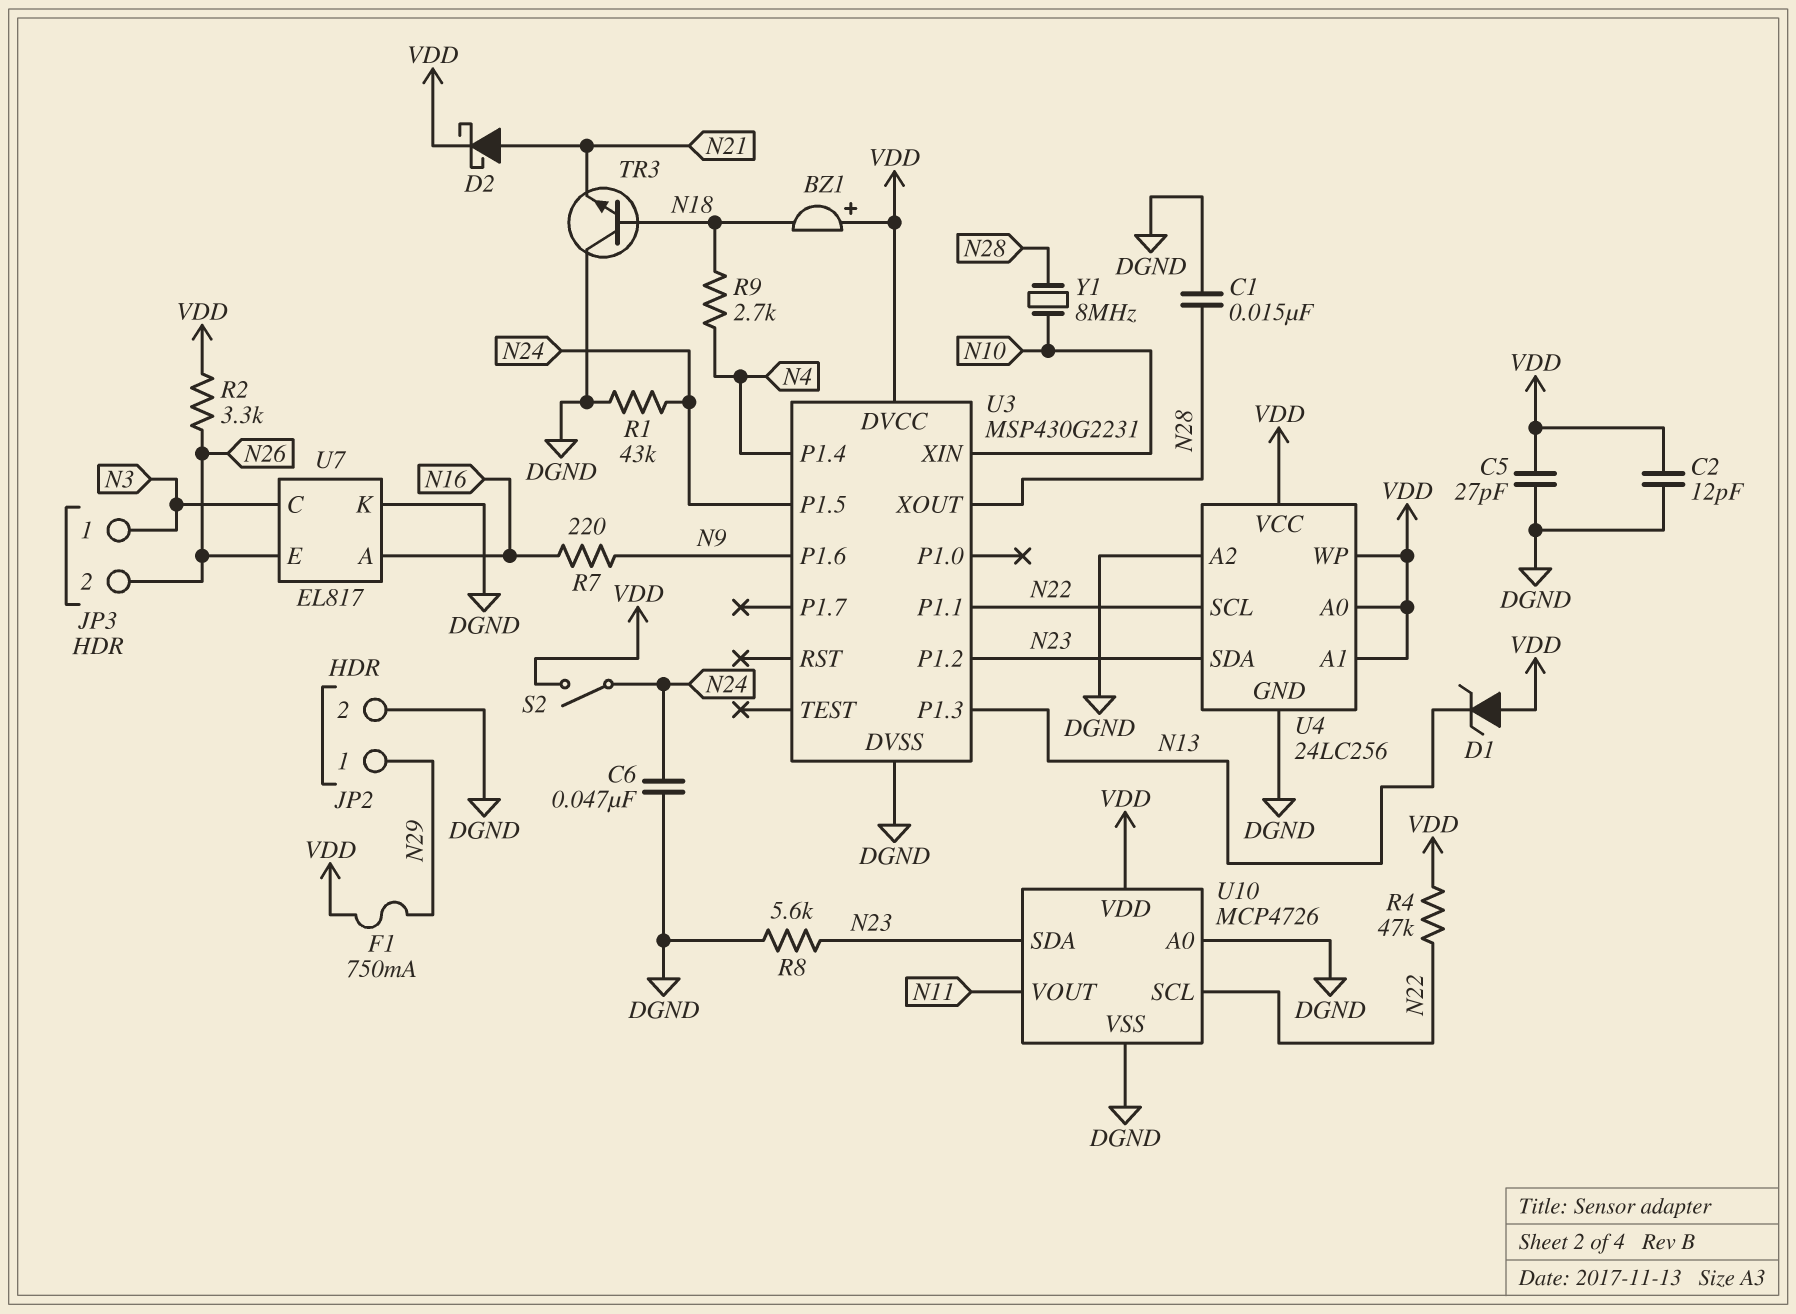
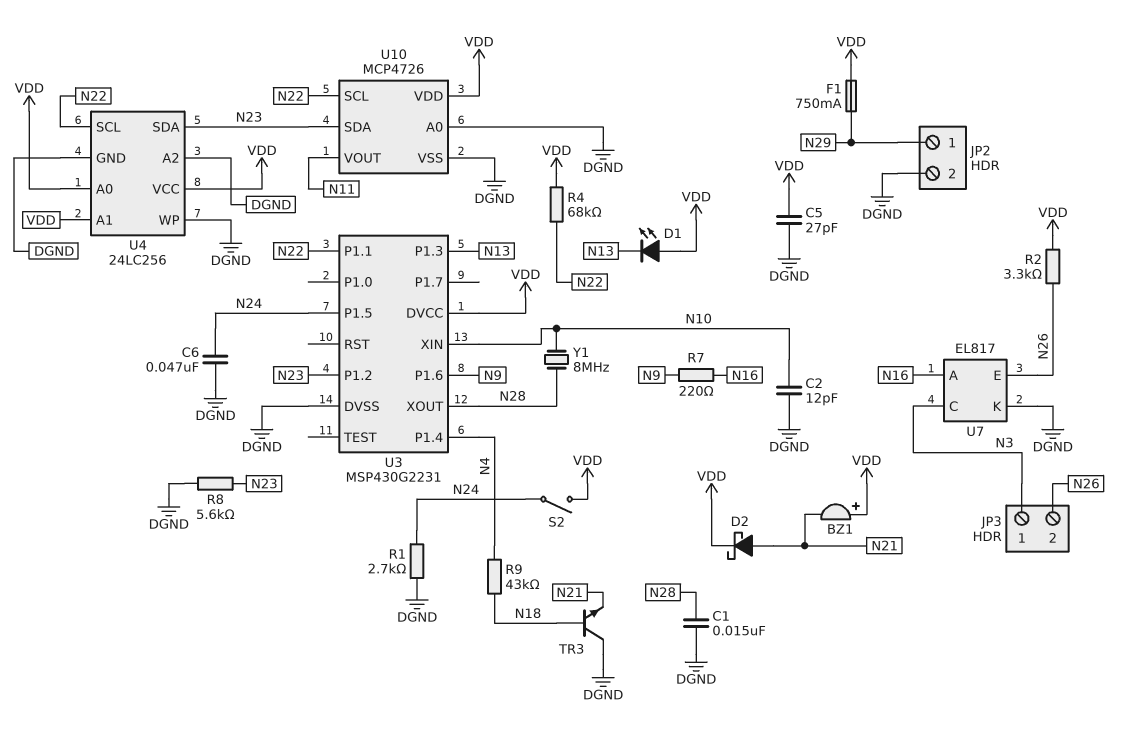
BZ1: buzzer (plus VDD, minus N18) -> buzzer (plus VDD, minus N21)
C2: 12pF (DGND, VDD) -> 12pF (DGND, N10)
D1: zener (A VDD, K N13) -> LED (A VDD, K N13)
R1: 43k (DGND, N24) -> 2.7k (DGND, N24)
R4: 47k (N22, VDD) -> 68k (N22, VDD)
R9: 2.7k (N4, N18) -> 43k (N4, N18)
U4 pin WP: VDD -> DGND

